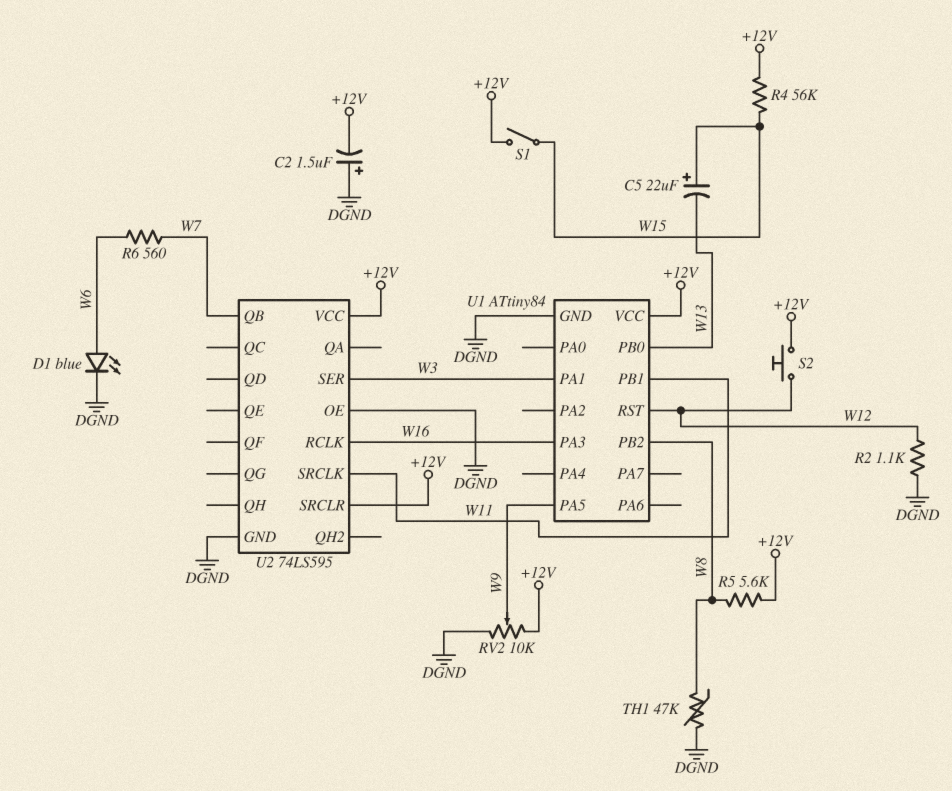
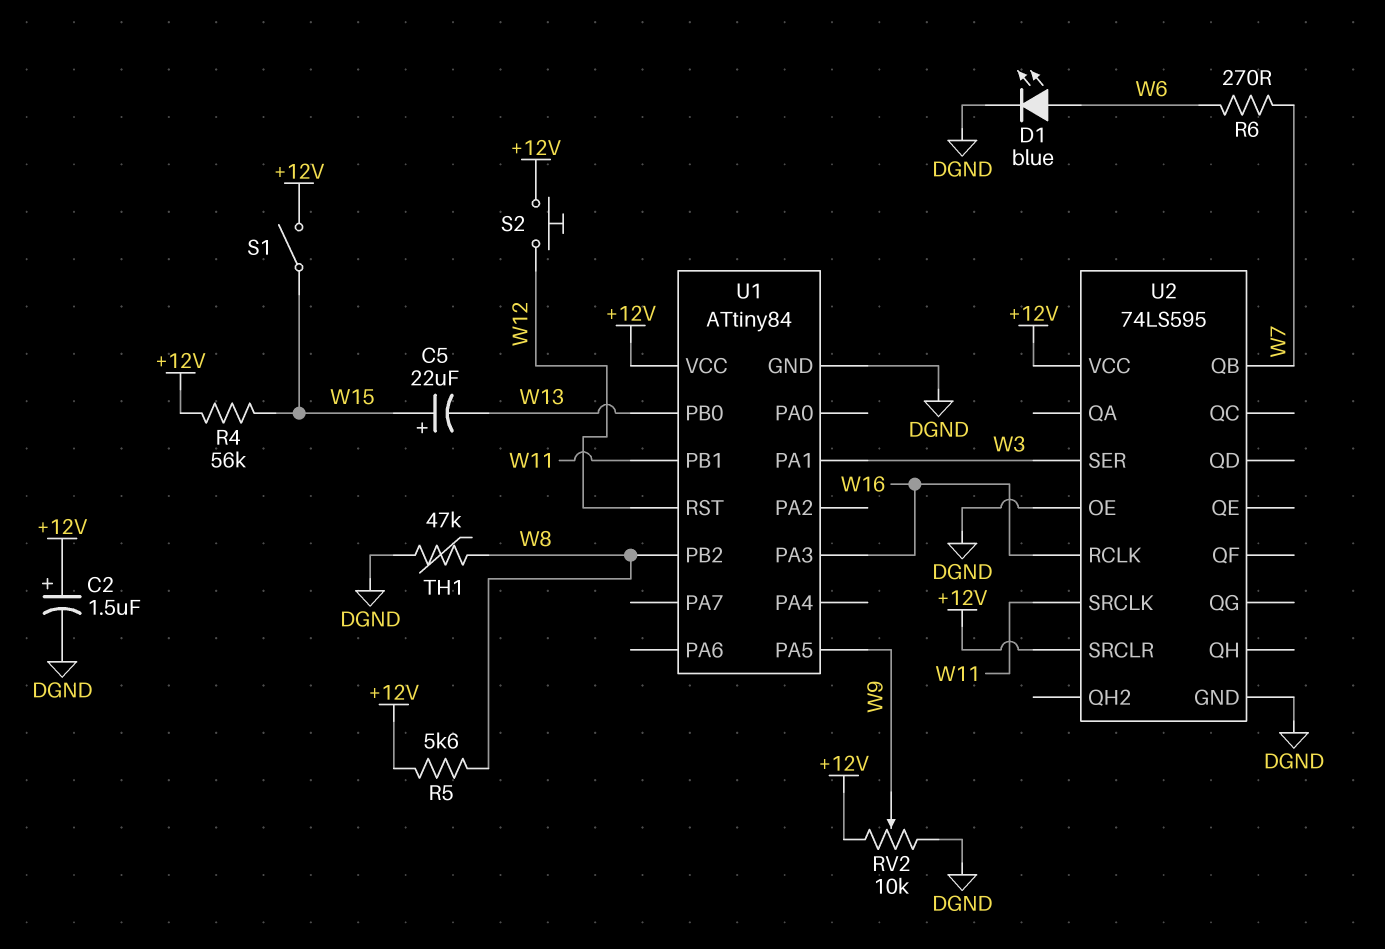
C2: 1.5uF (plus DGND, minus +12V) -> 1.5uF (plus +12V, minus DGND)
R2: 1.1k (DGND, W12) -> none
R6: 560 (W6, W7) -> 270 (W6, W7)

